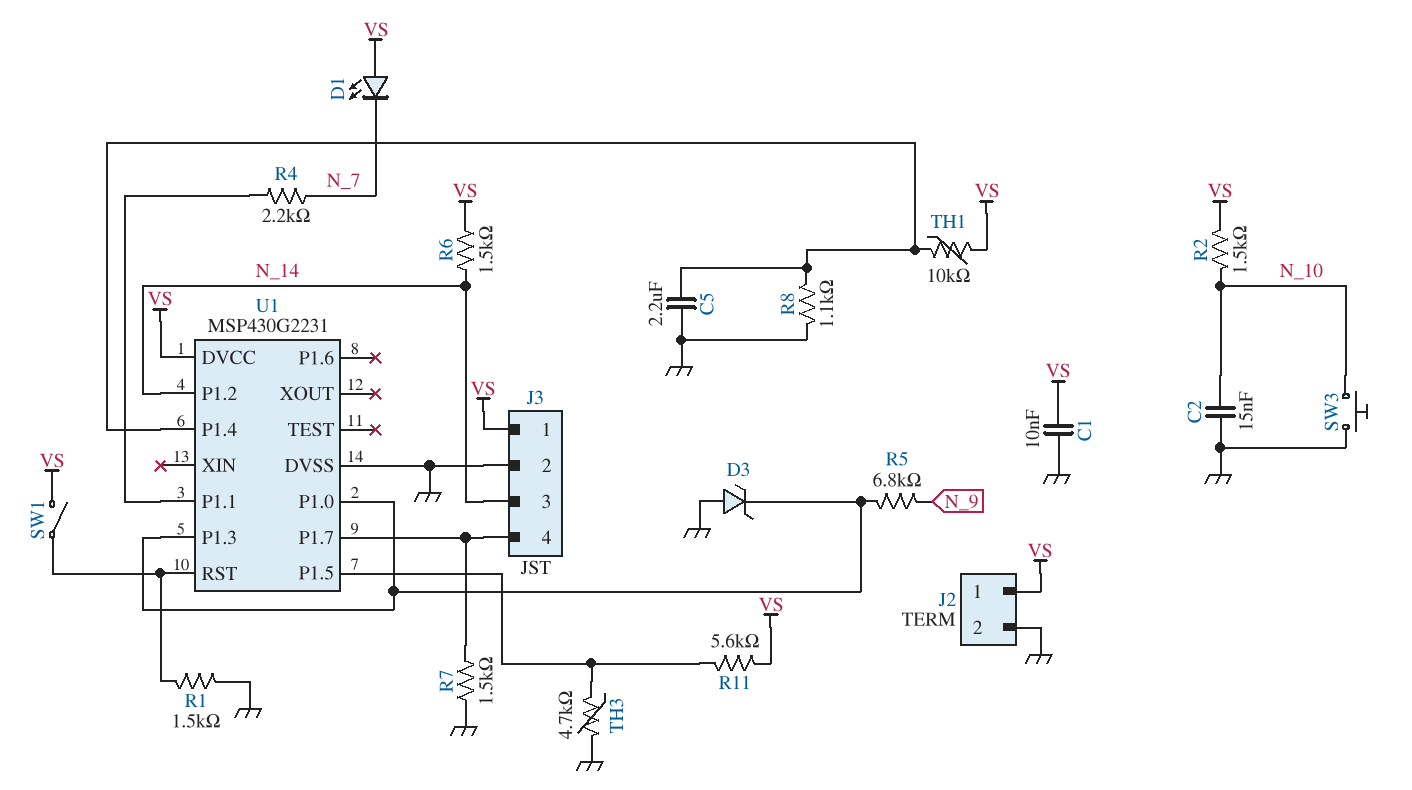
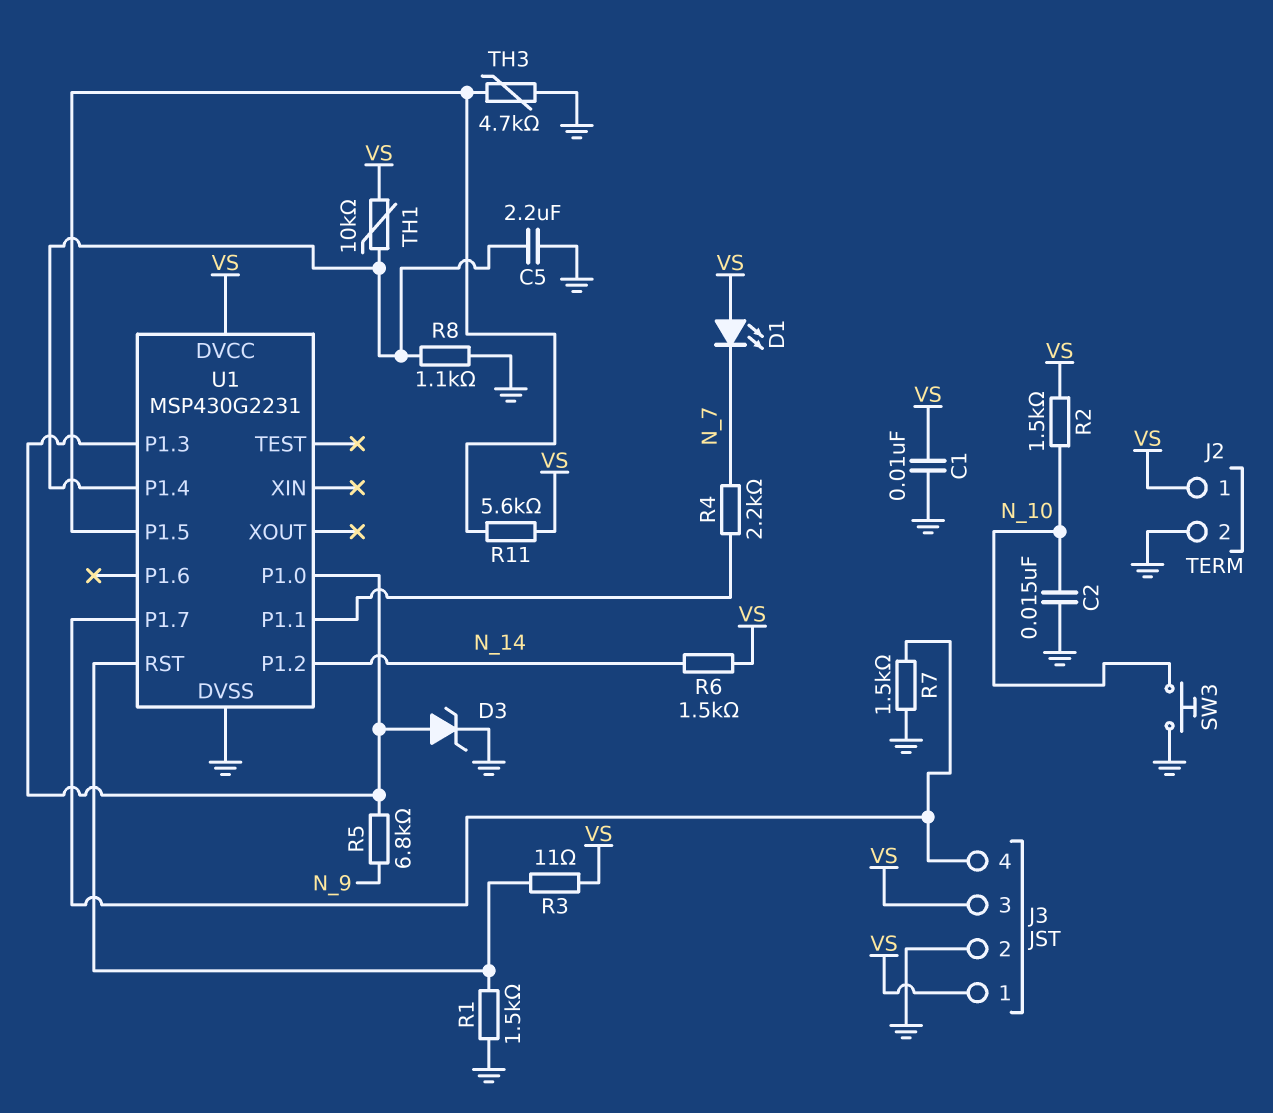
D3: zener (A GND, K U1/P1.0) -> zener (A U1/P1.0, K GND)
J3 pin 3: N_14 -> VS
R3: none -> 11 (U1/RST, VS)
SW1: switch (U1/RST, VS) -> none

